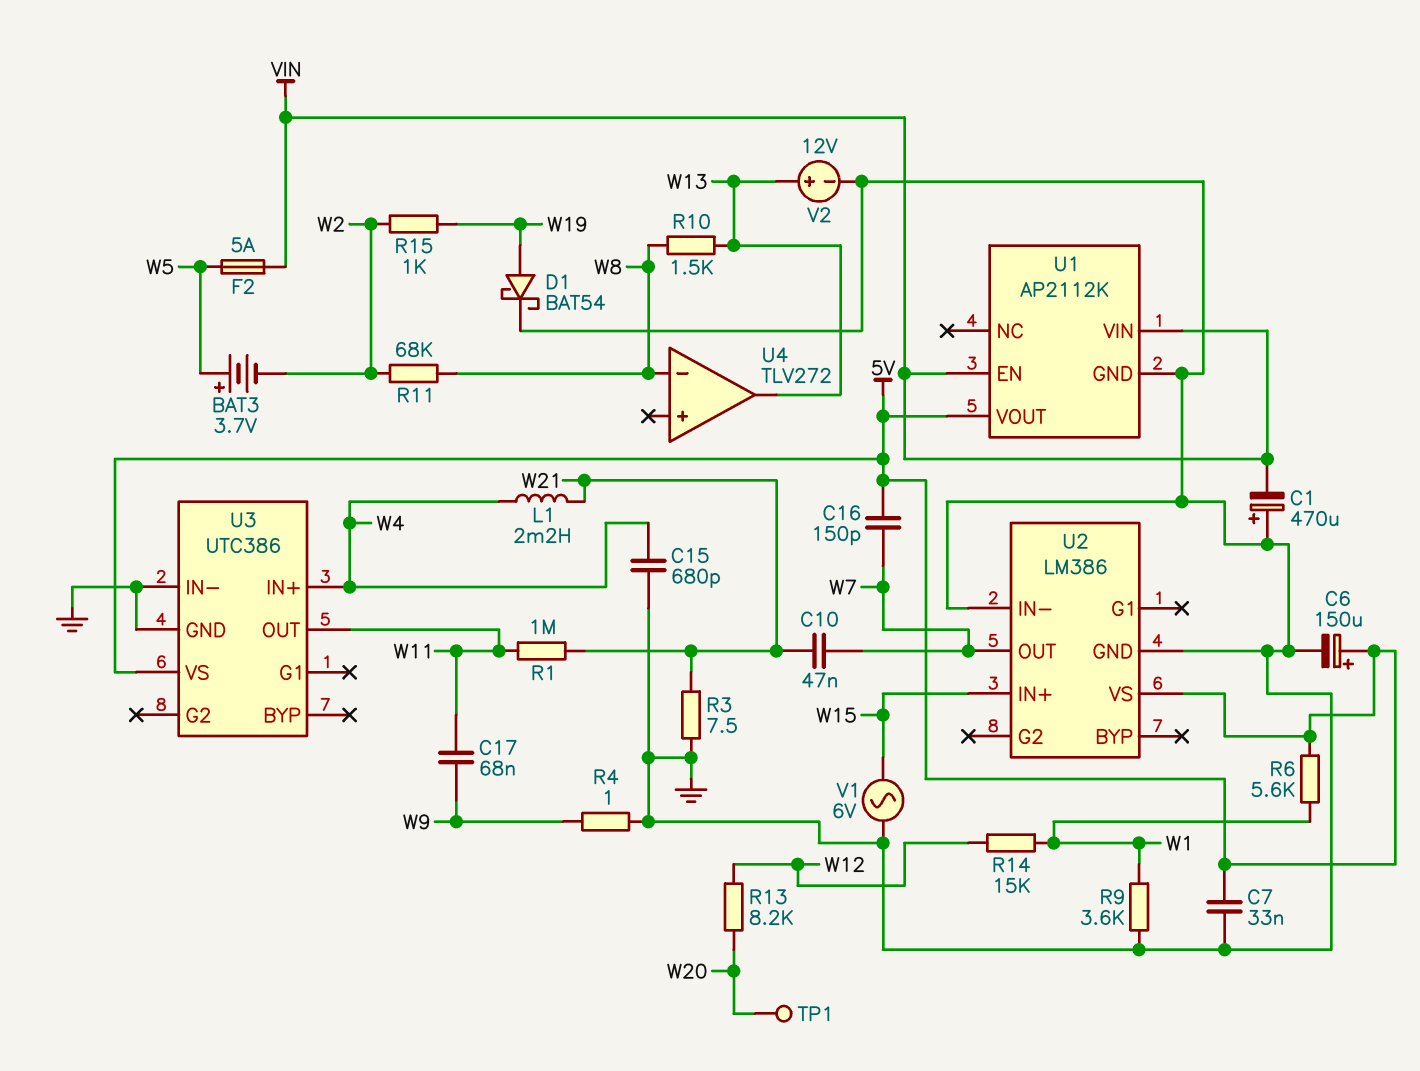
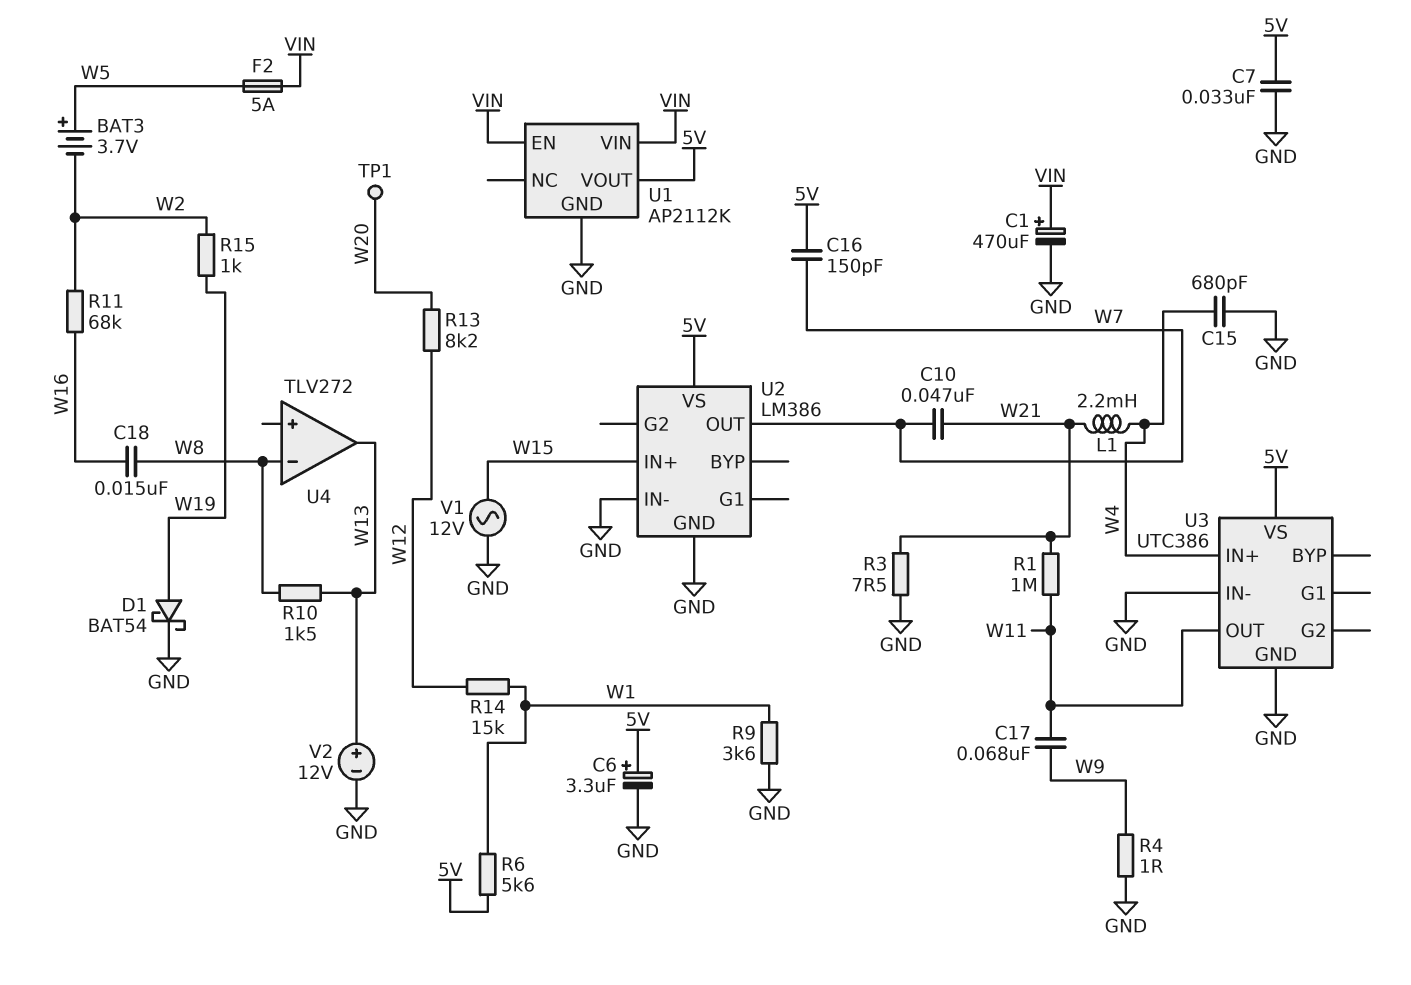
C1: 470uF (plus GND, minus VIN) -> 470uF (plus VIN, minus GND)
C6: 150uF (plus 5V, minus GND) -> 3.3uF (plus 5V, minus GND)
C18: none -> 15nF (W8, W16)
R11: 68k (W2, W8) -> 68k (W2, W16)
V1: AC 6V (GND, W15) -> AC 12V (GND, W15)

